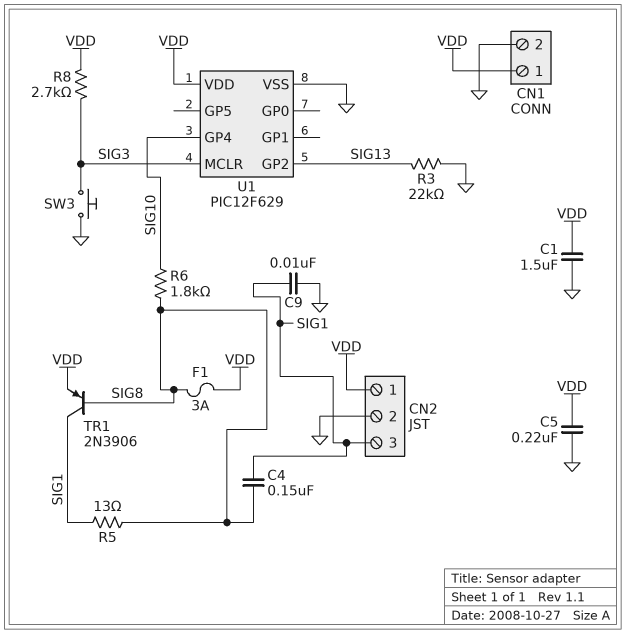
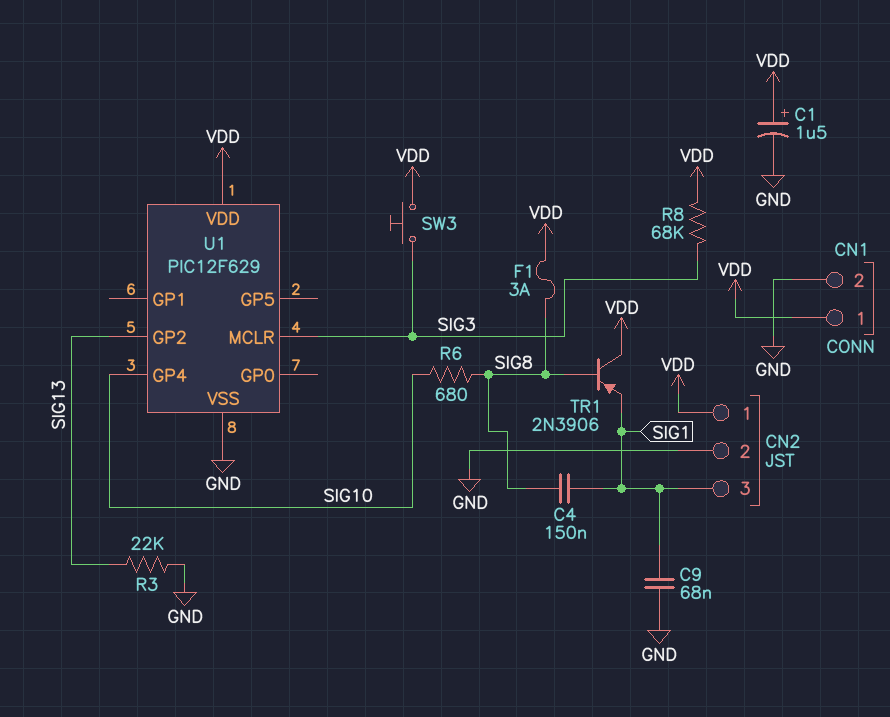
C1: 1.5uF (GND, VDD) -> 1.5uF (plus VDD, minus GND)
C5: 220nF (GND, VDD) -> none
C9: 10nF (GND, SIG1) -> 68nF (GND, SIG1)
R5: 13 (SIG1, SIG8) -> none
R6: 1.8k (SIG8, SIG10) -> 680 (SIG8, SIG10)
R8: 2.7k (SIG3, VDD) -> 68k (SIG3, VDD)
SW3: button (GND, SIG3) -> button (SIG3, VDD)
TR1: PNP 2N3906 (B SIG8, C SIG1, E VDD) -> PNP 2N3906 (B SIG8, C VDD, E SIG1)

